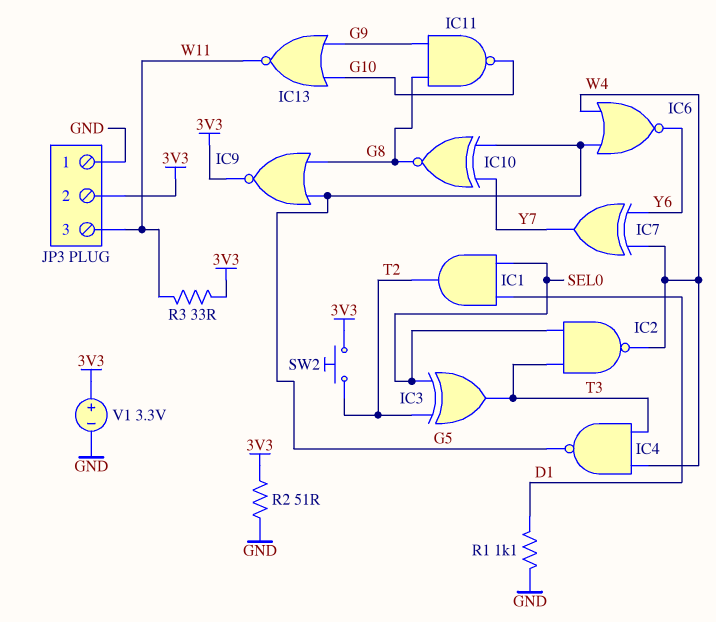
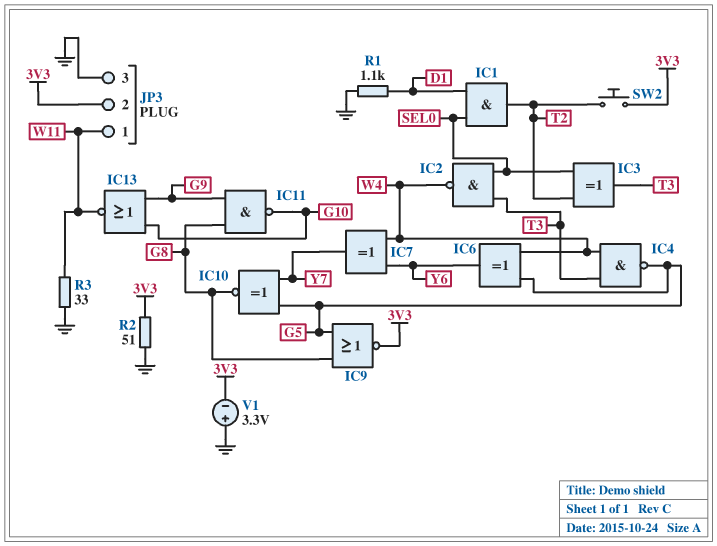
IC6: NOR (in G5, in W4, out Y6) -> XOR (in G5, in W4, out Y6)
JP3 pin 1: GND -> W11
JP3 pin 3: W11 -> GND
R3: 33 (3V3, W11) -> 33 (GND, W11)
V1: 3.3V (plus 3V3, minus GND) -> 3.3V (plus GND, minus 3V3)

